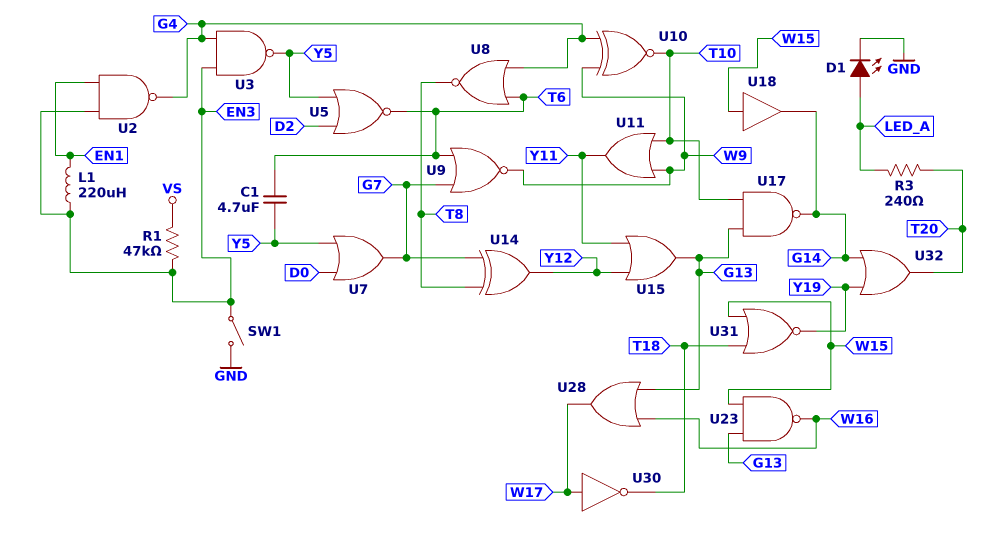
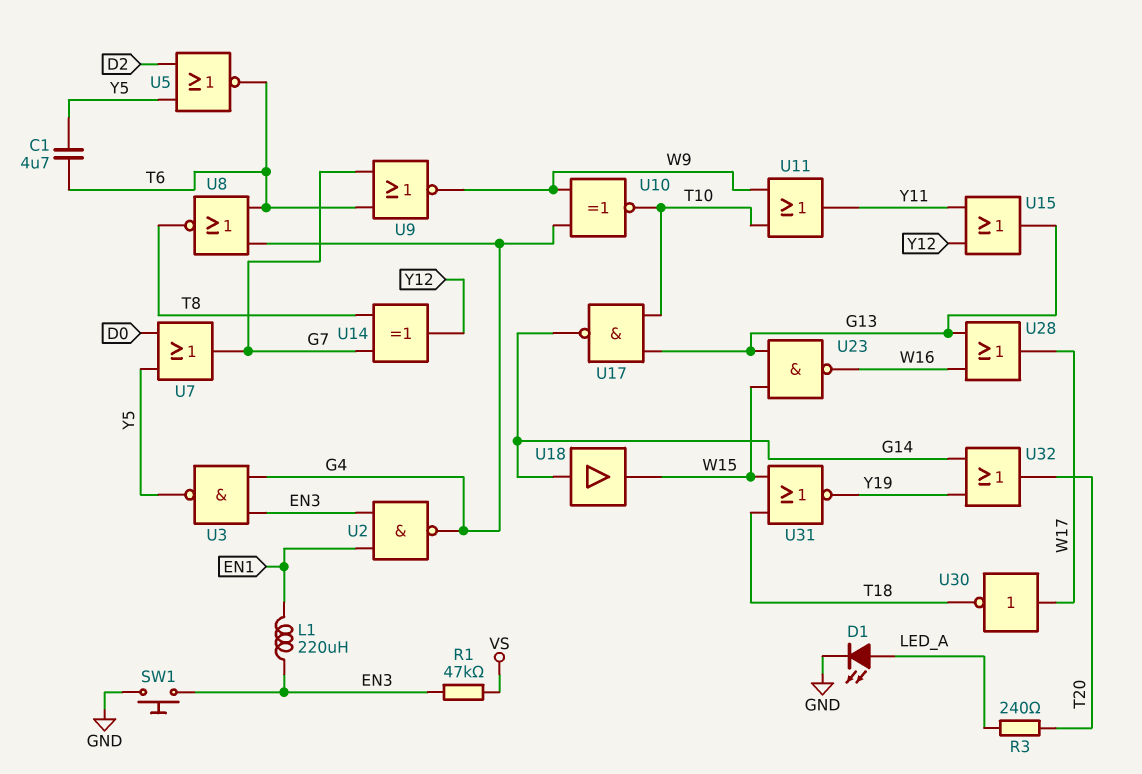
SW1: switch (EN3, GND) -> button (EN3, GND)
U18: buffer (in W15, out G14) -> buffer (in G14, out W15)

